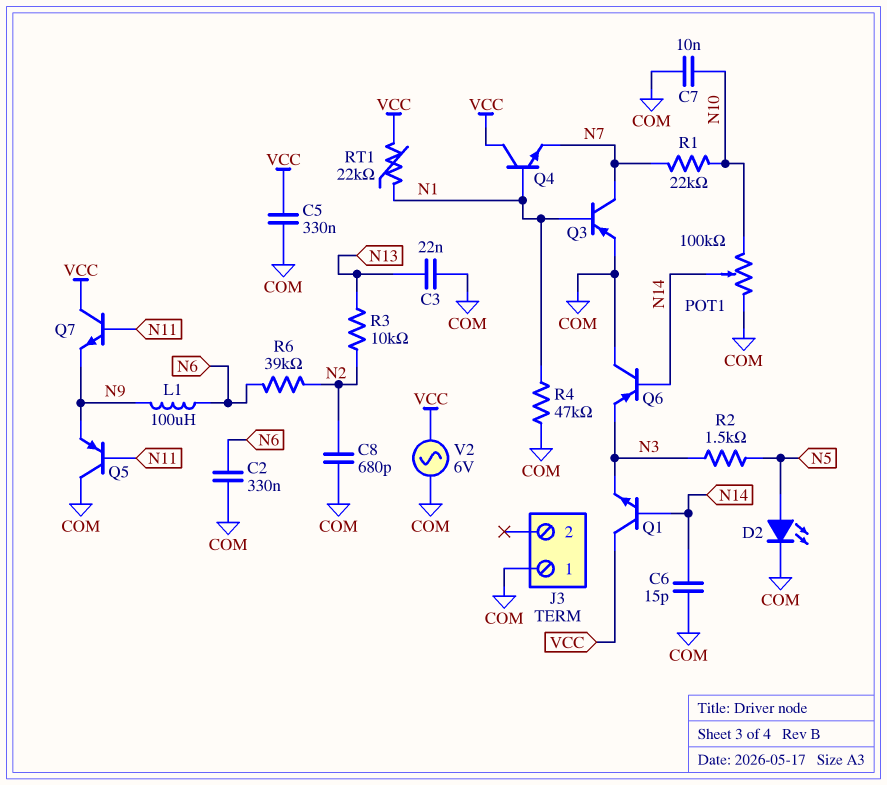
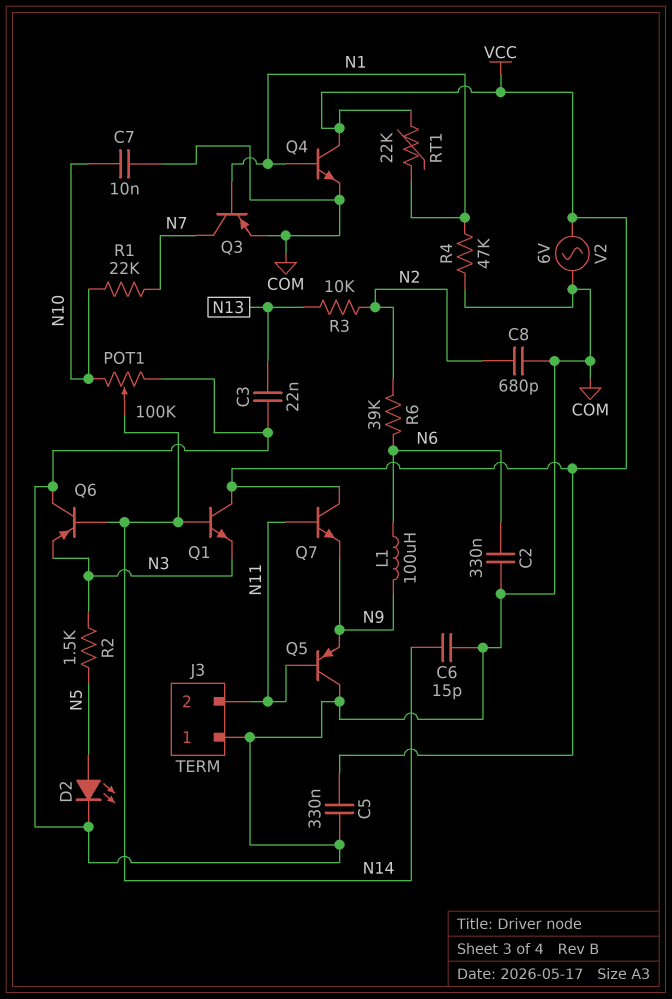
J3 pin 2: none -> N11
Q4: NPN (B N1, C VCC, E N7) -> NPN (B N1, C VCC, E COM)

